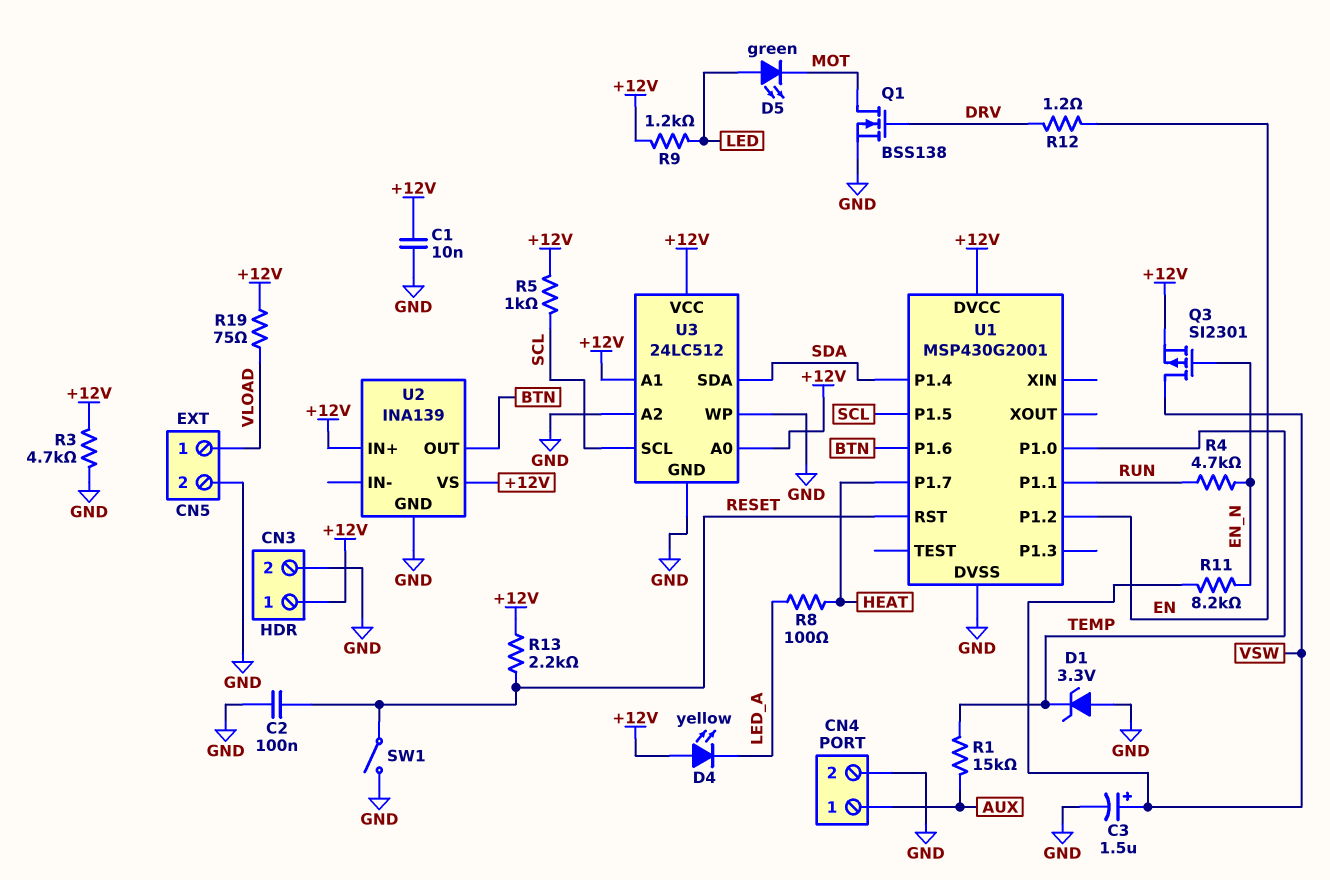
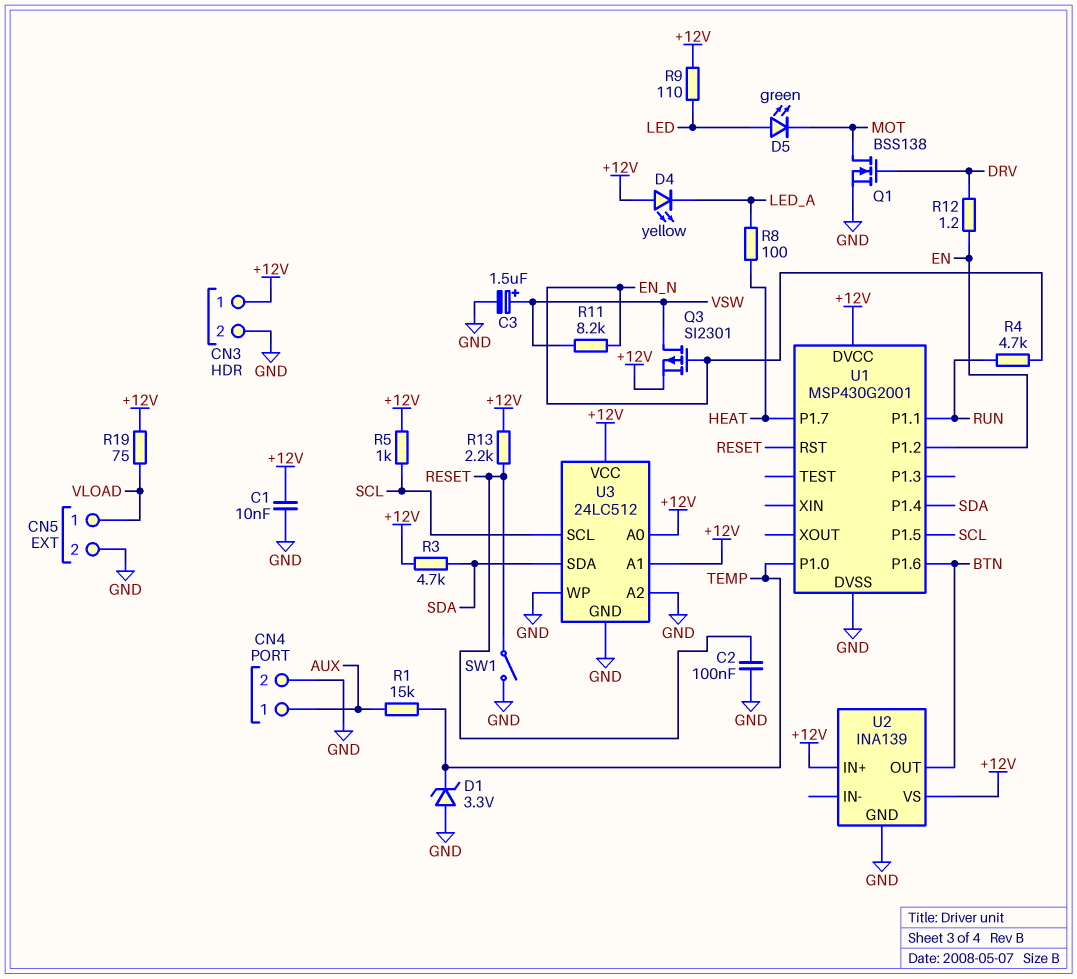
R3: 4.7k (+12V, GND) -> 4.7k (+12V, SDA)
R9: 1.2k (+12V, LED) -> 110 (+12V, LED)

